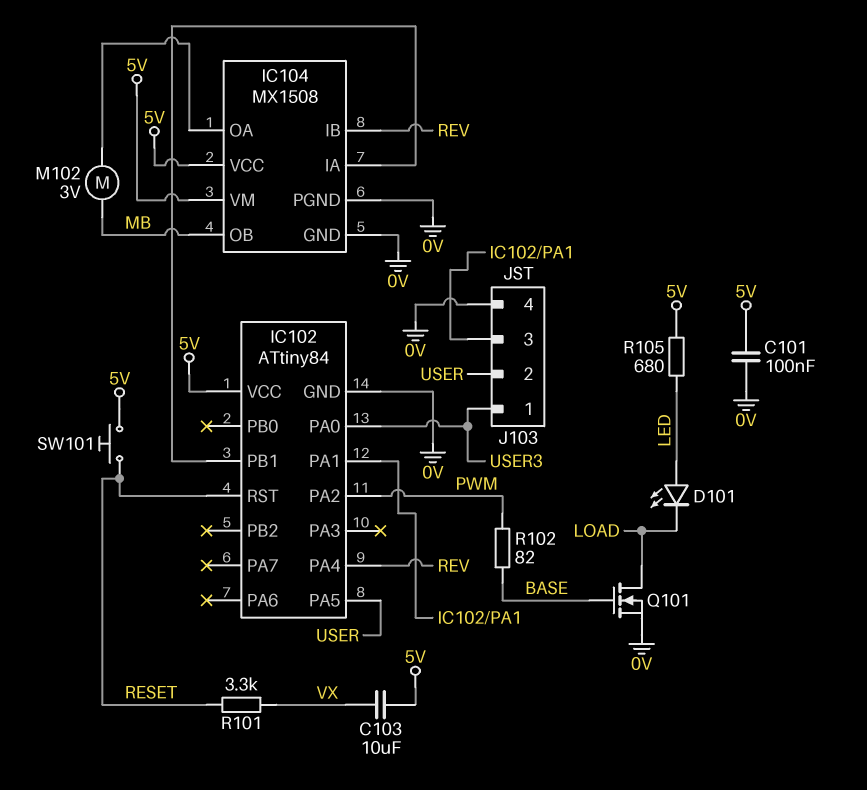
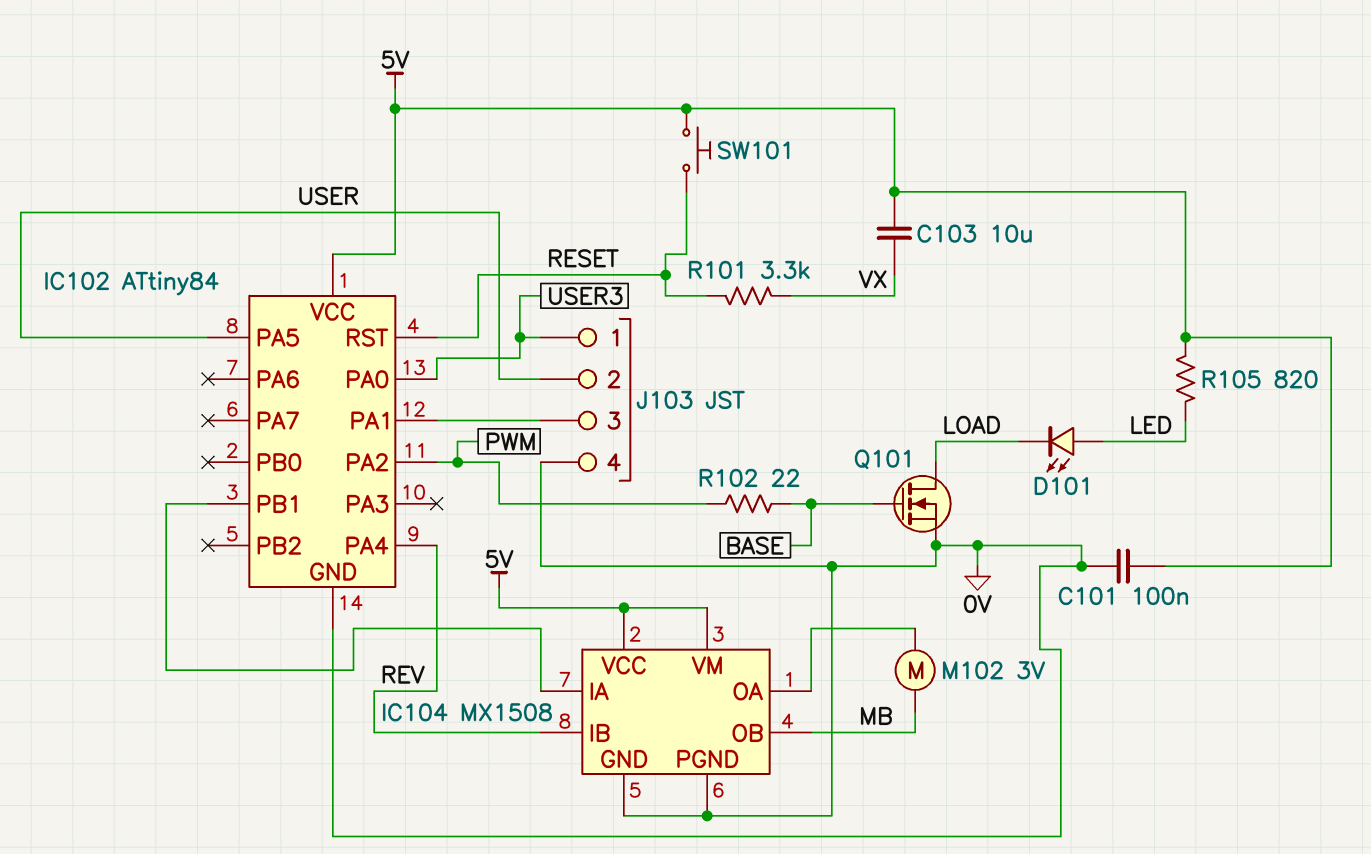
R102: 82 (BASE, PWM) -> 22 (BASE, PWM)
R105: 680 (5V, LED) -> 820 (5V, LED)

